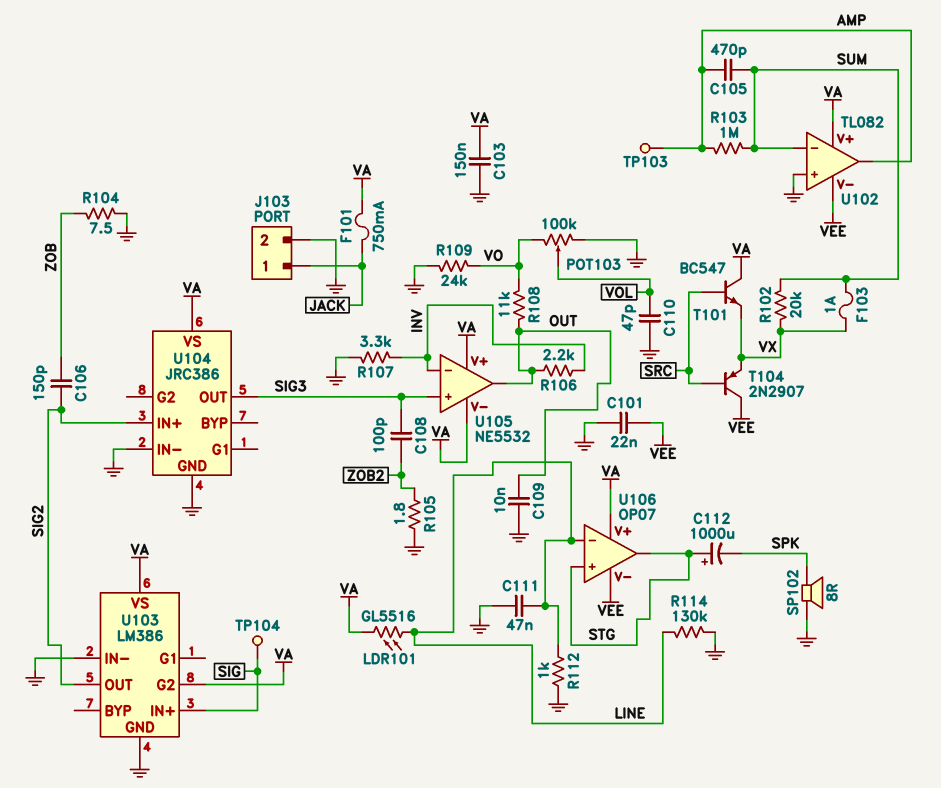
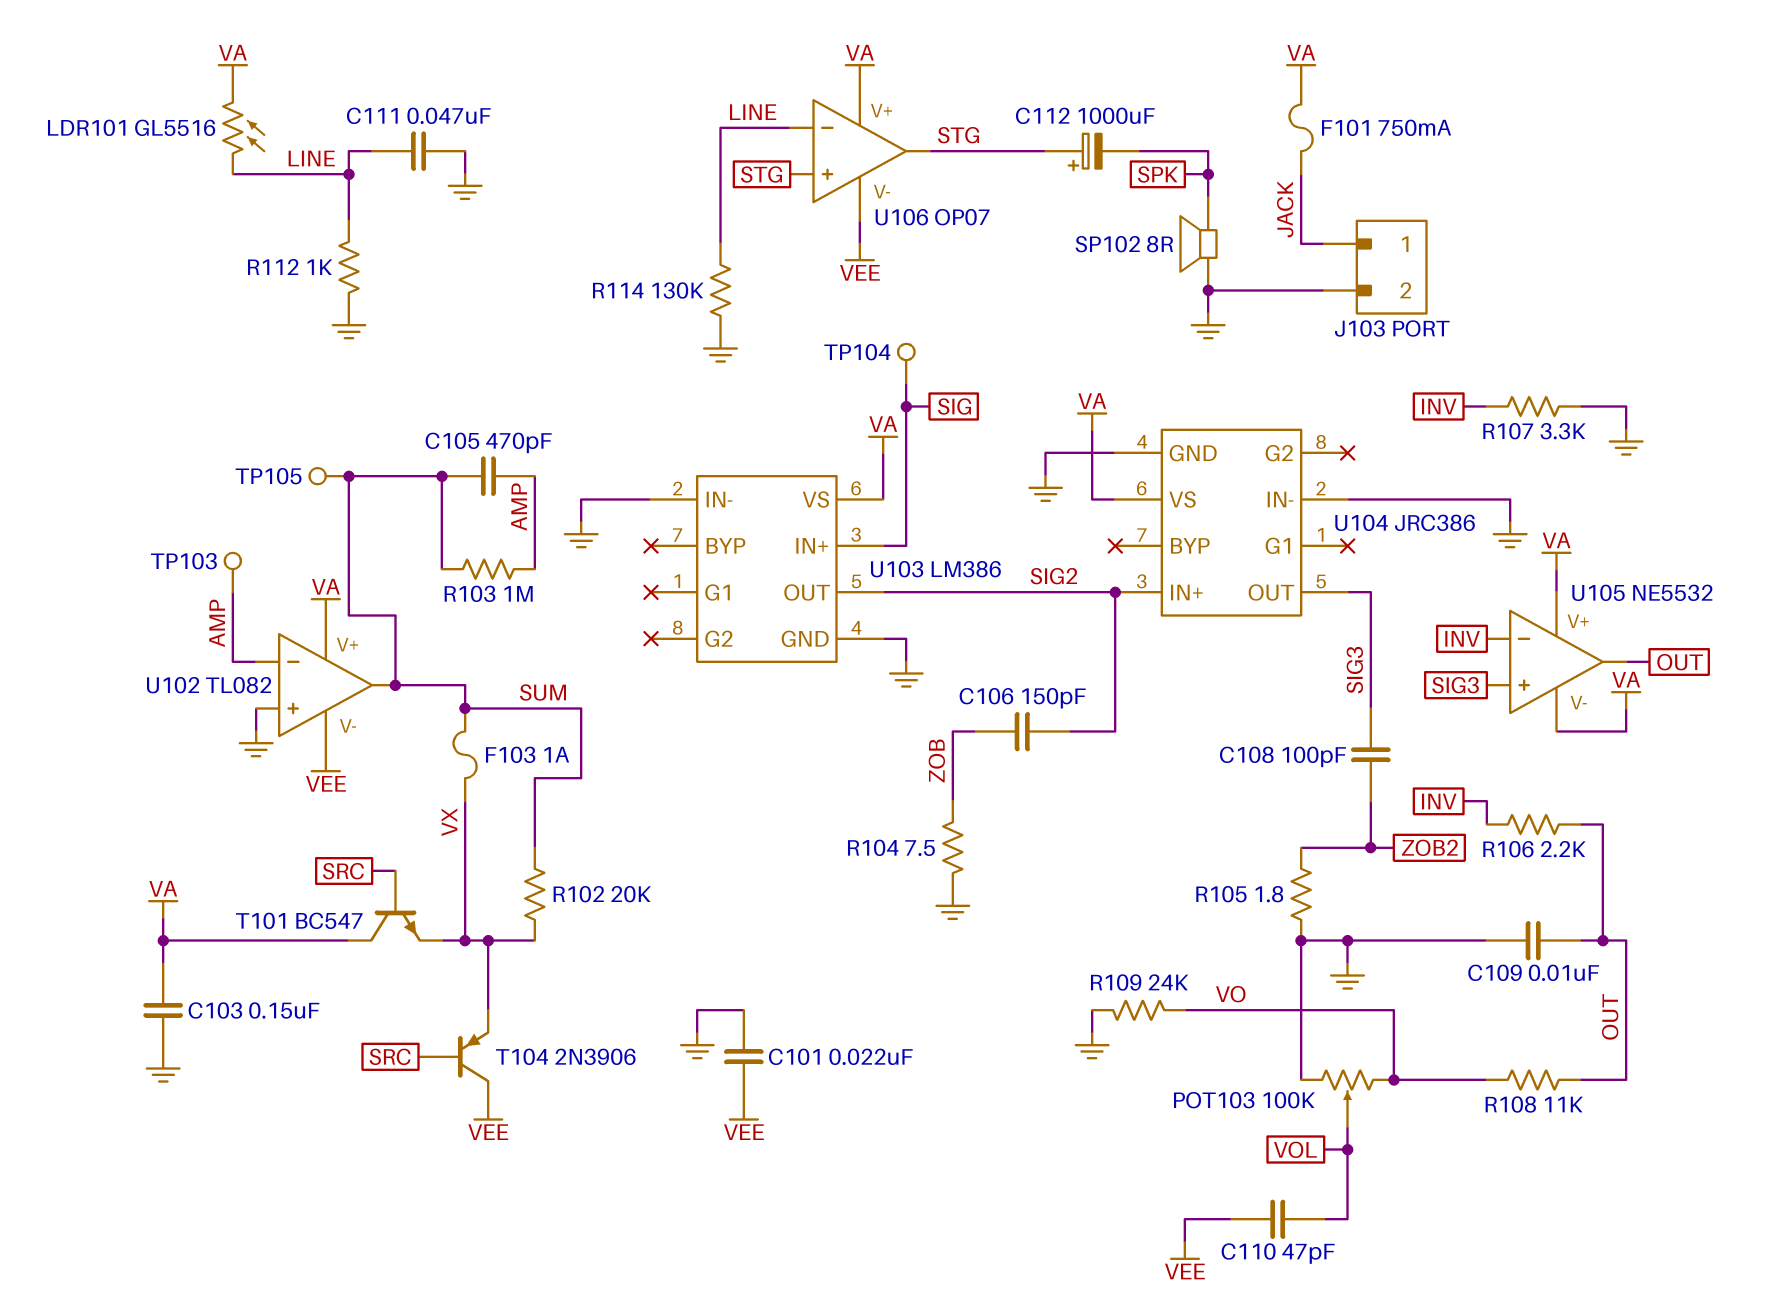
C110: 47pF (GND, VOL) -> 47pF (VEE, VOL)
T104: PNP 2N2907 (B SRC, C VEE, E VX) -> PNP 2N3906 (B SRC, C VEE, E VX)
TP105: none -> test point (SUM)
U102 pin in-: SUM -> AMP
U102 pin out: AMP -> SUM
U103 pin G2: VA -> none

